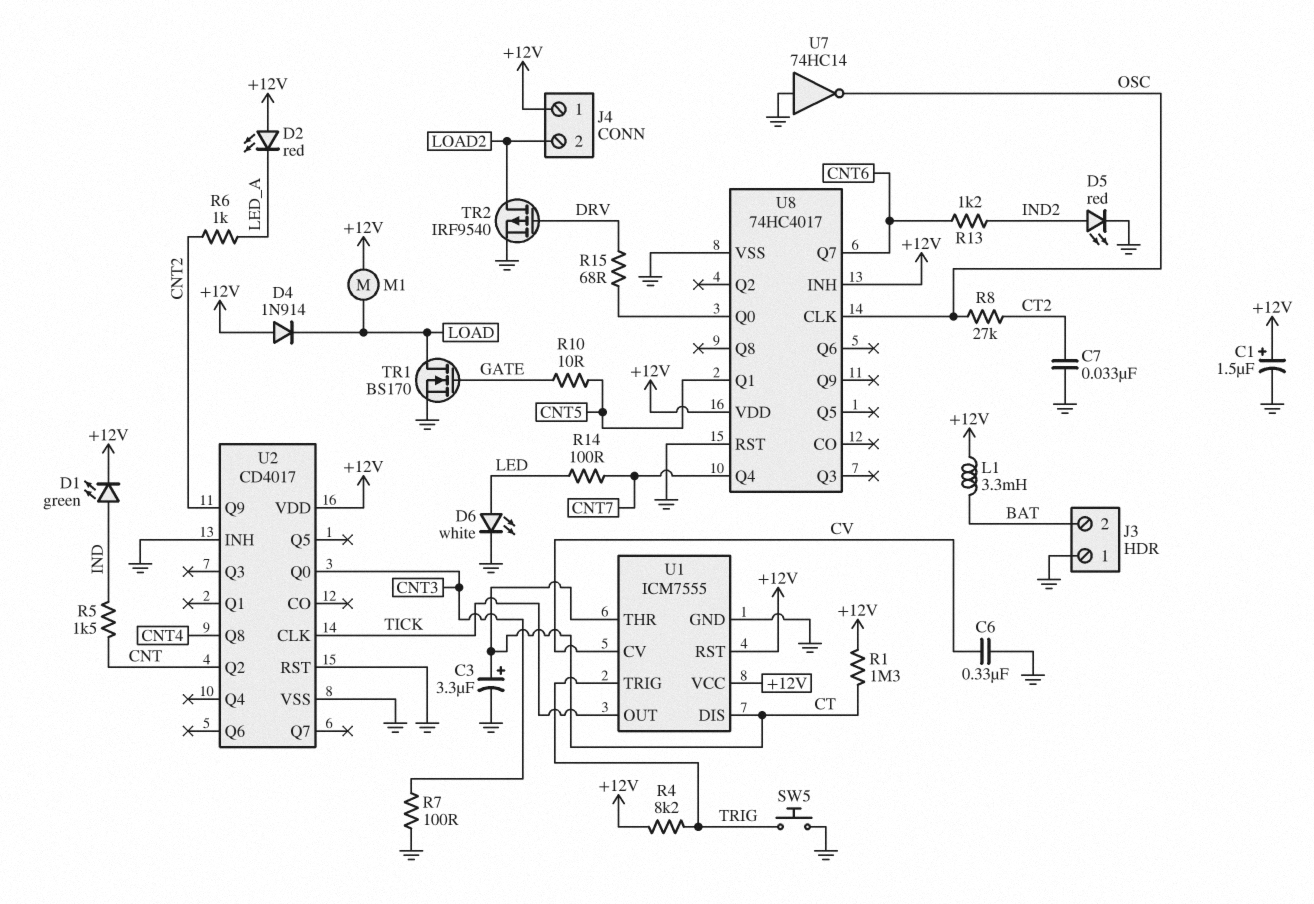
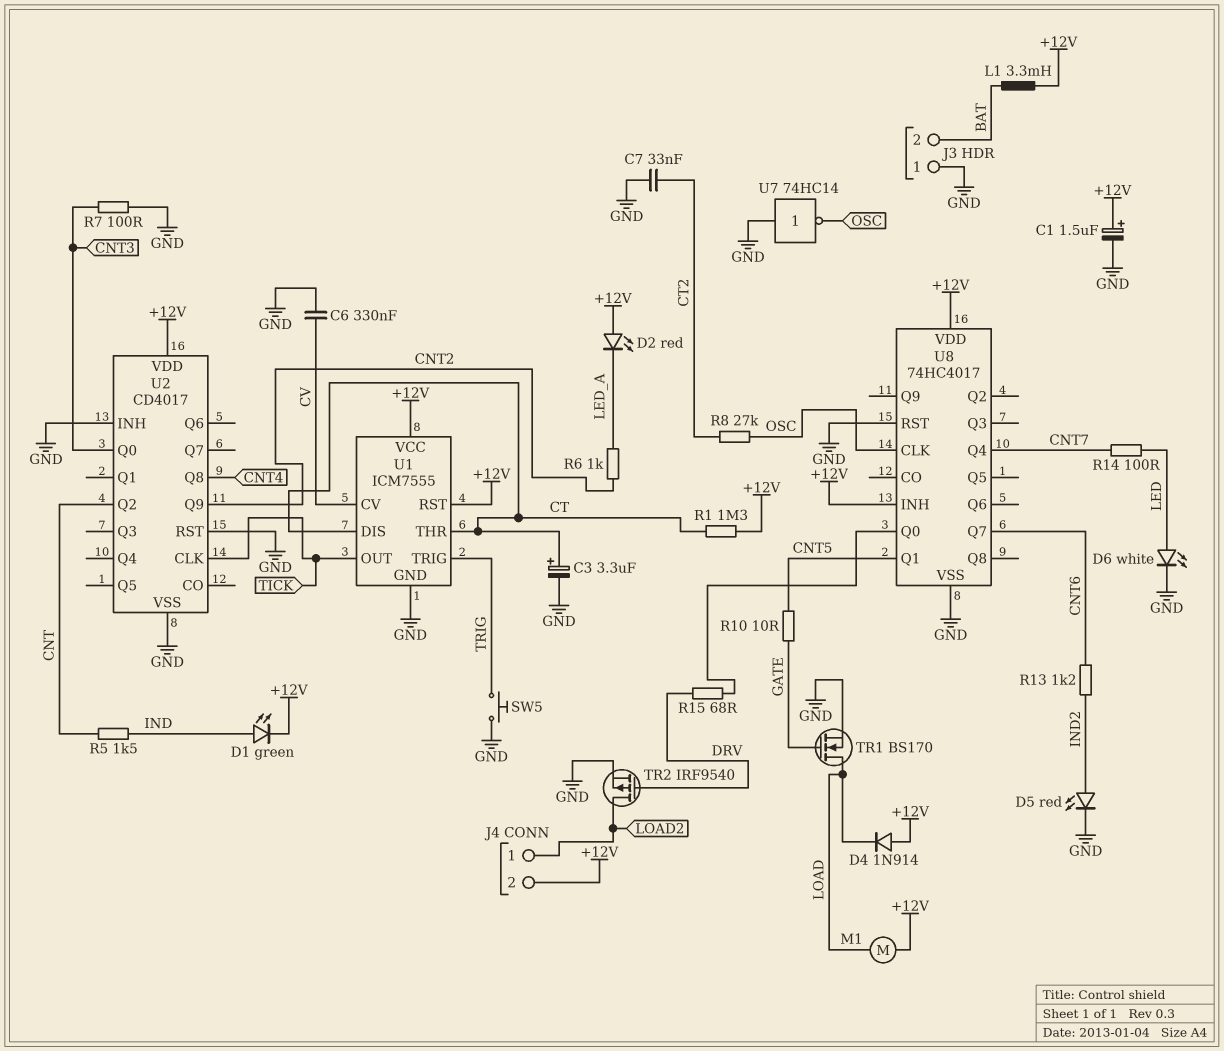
J4 pin 1: +12V -> LOAD2
J4 pin 2: LOAD2 -> +12V
R4: 8.2k (+12V, TRIG) -> none

